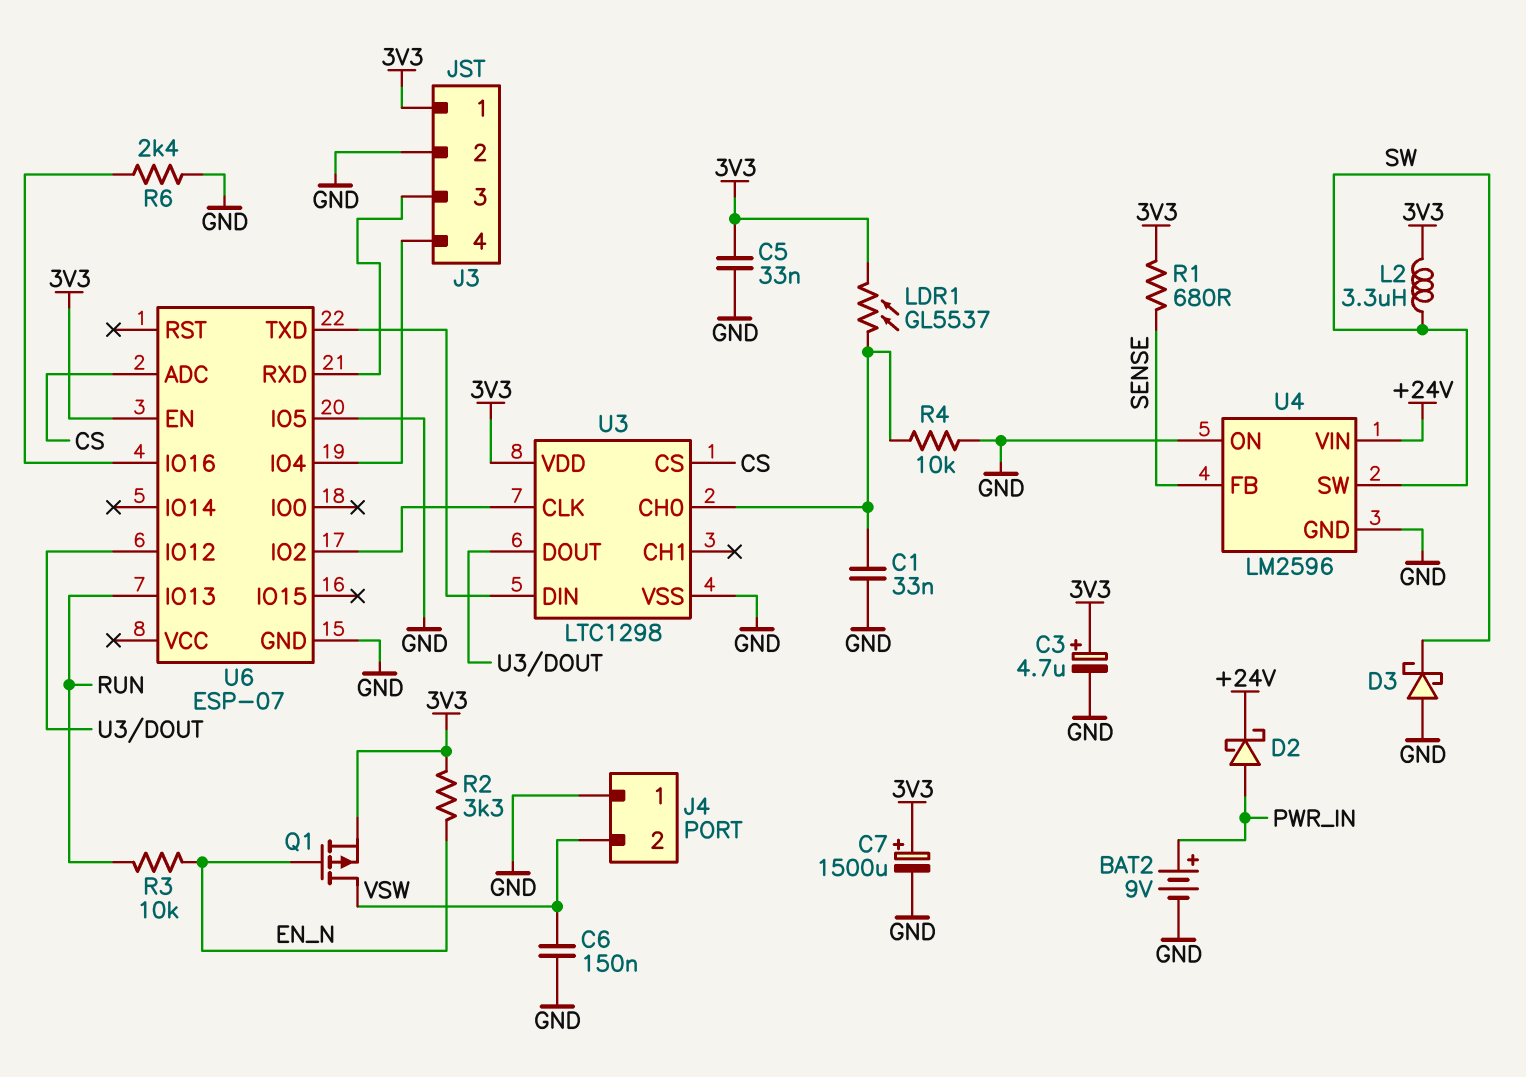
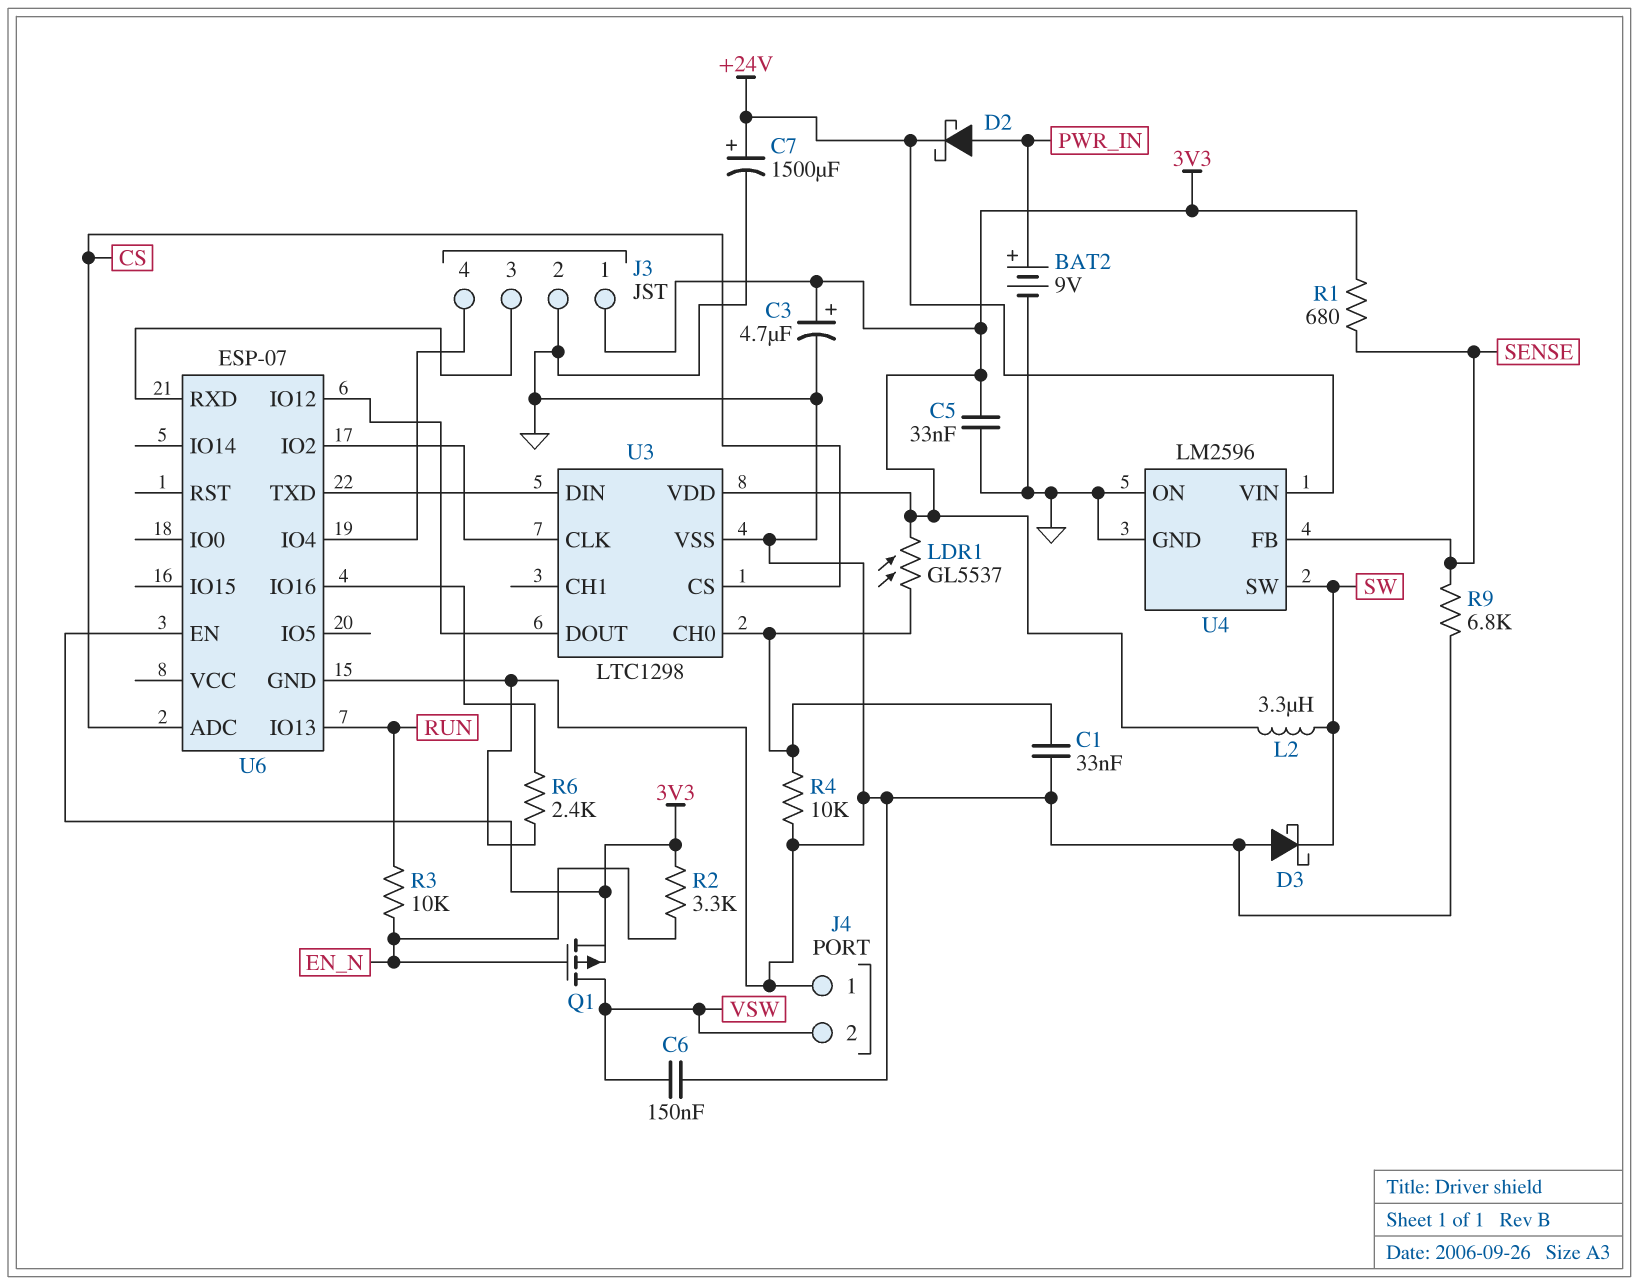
C7: 1500uF (plus 3V3, minus GND) -> 1500uF (plus +24V, minus GND)
R9: none -> 6.8k (GND, SENSE)
U6 pin IO5: GND -> none

